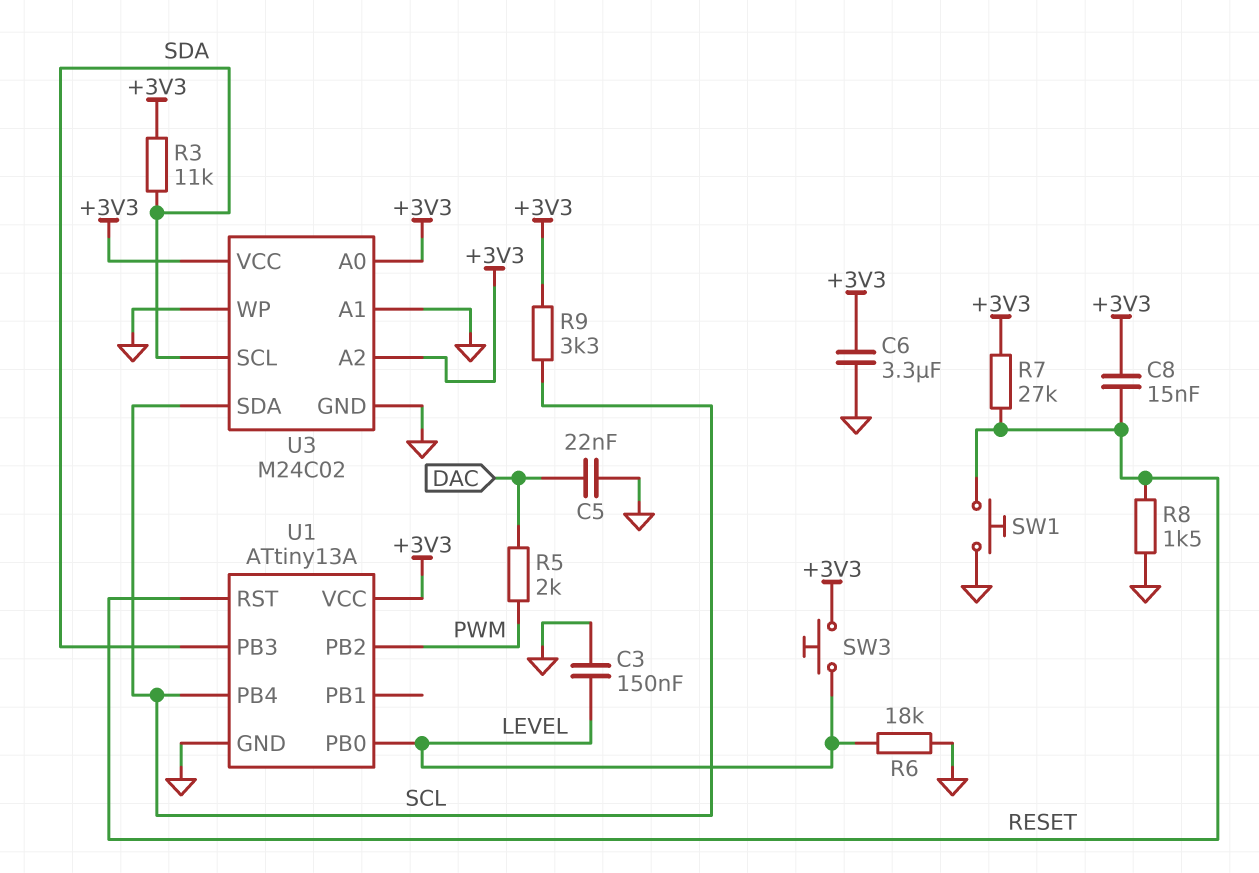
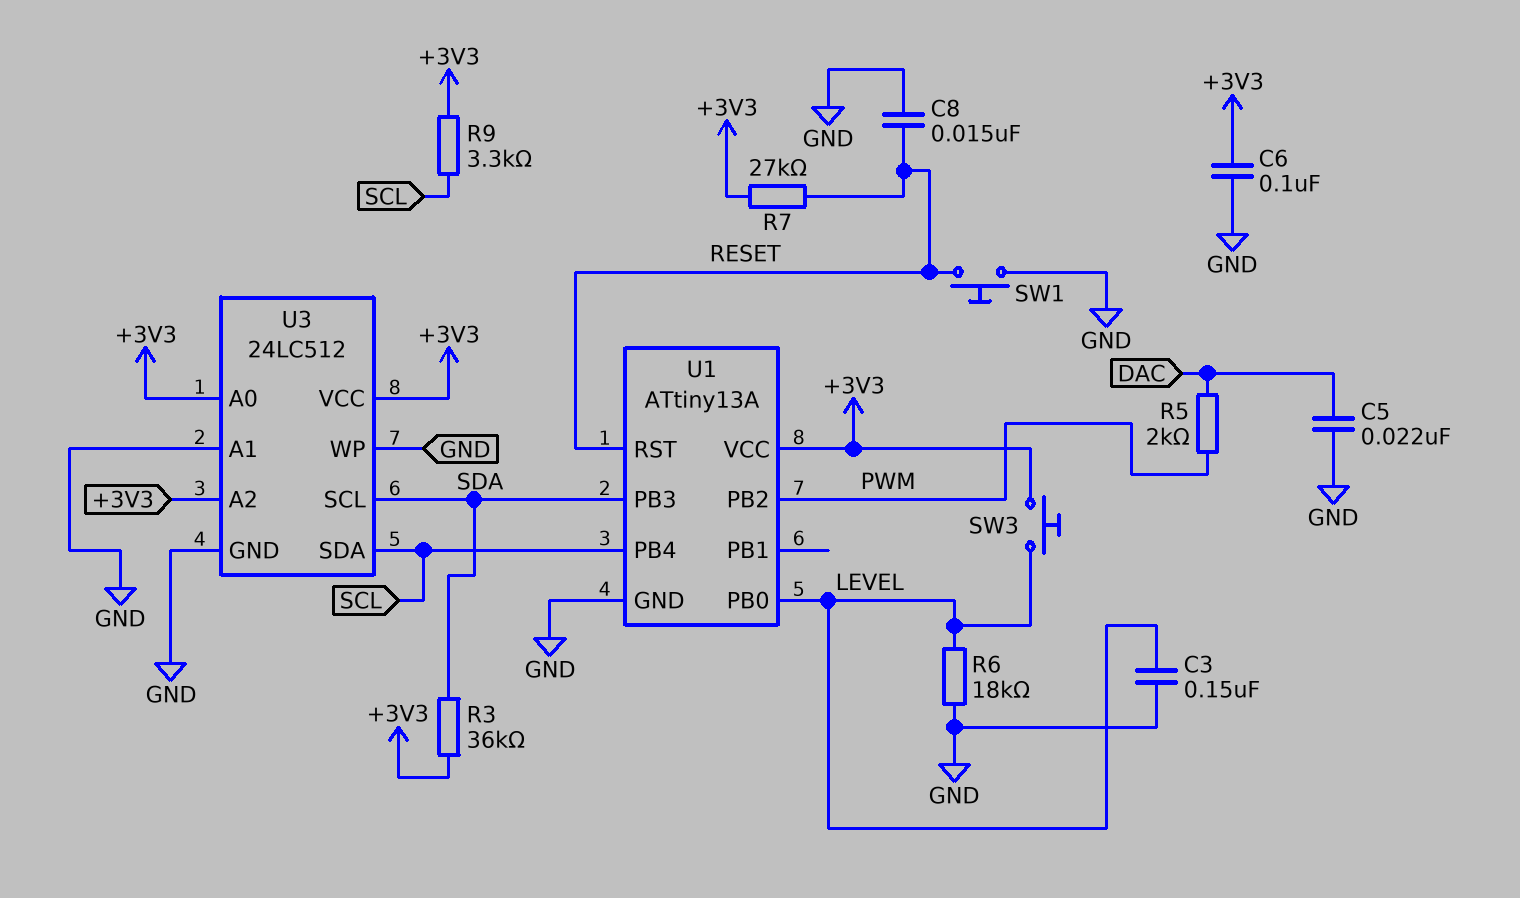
C6: 3.3uF (+3V3, GND) -> 100nF (+3V3, GND)
C8: 15nF (+3V3, RESET) -> 15nF (GND, RESET)
R3: 11k (+3V3, SDA) -> 36k (+3V3, SDA)
R8: 1.5k (GND, RESET) -> none
U3: M24C02 -> 24LC512

